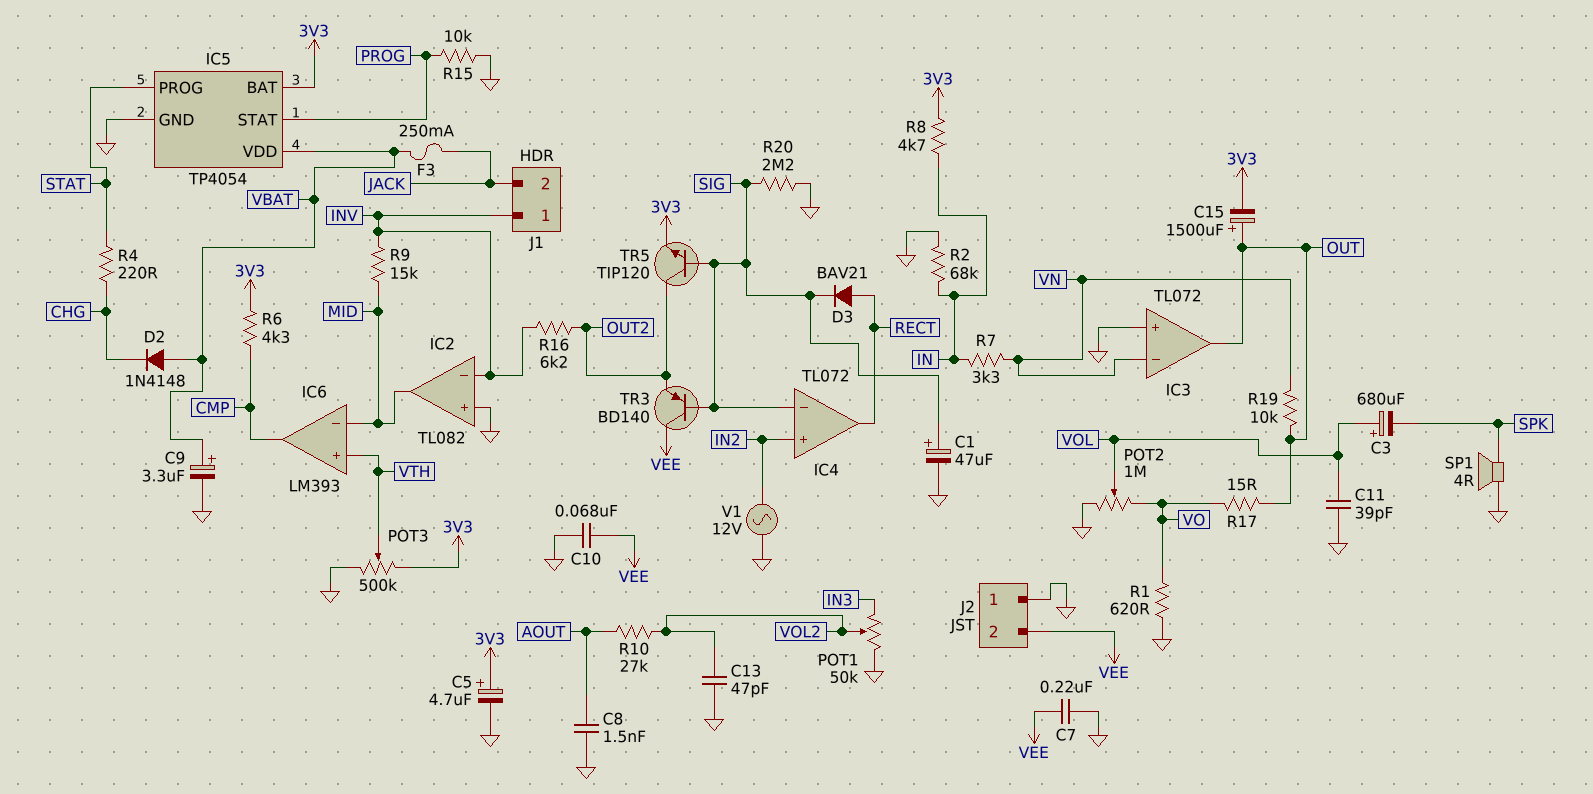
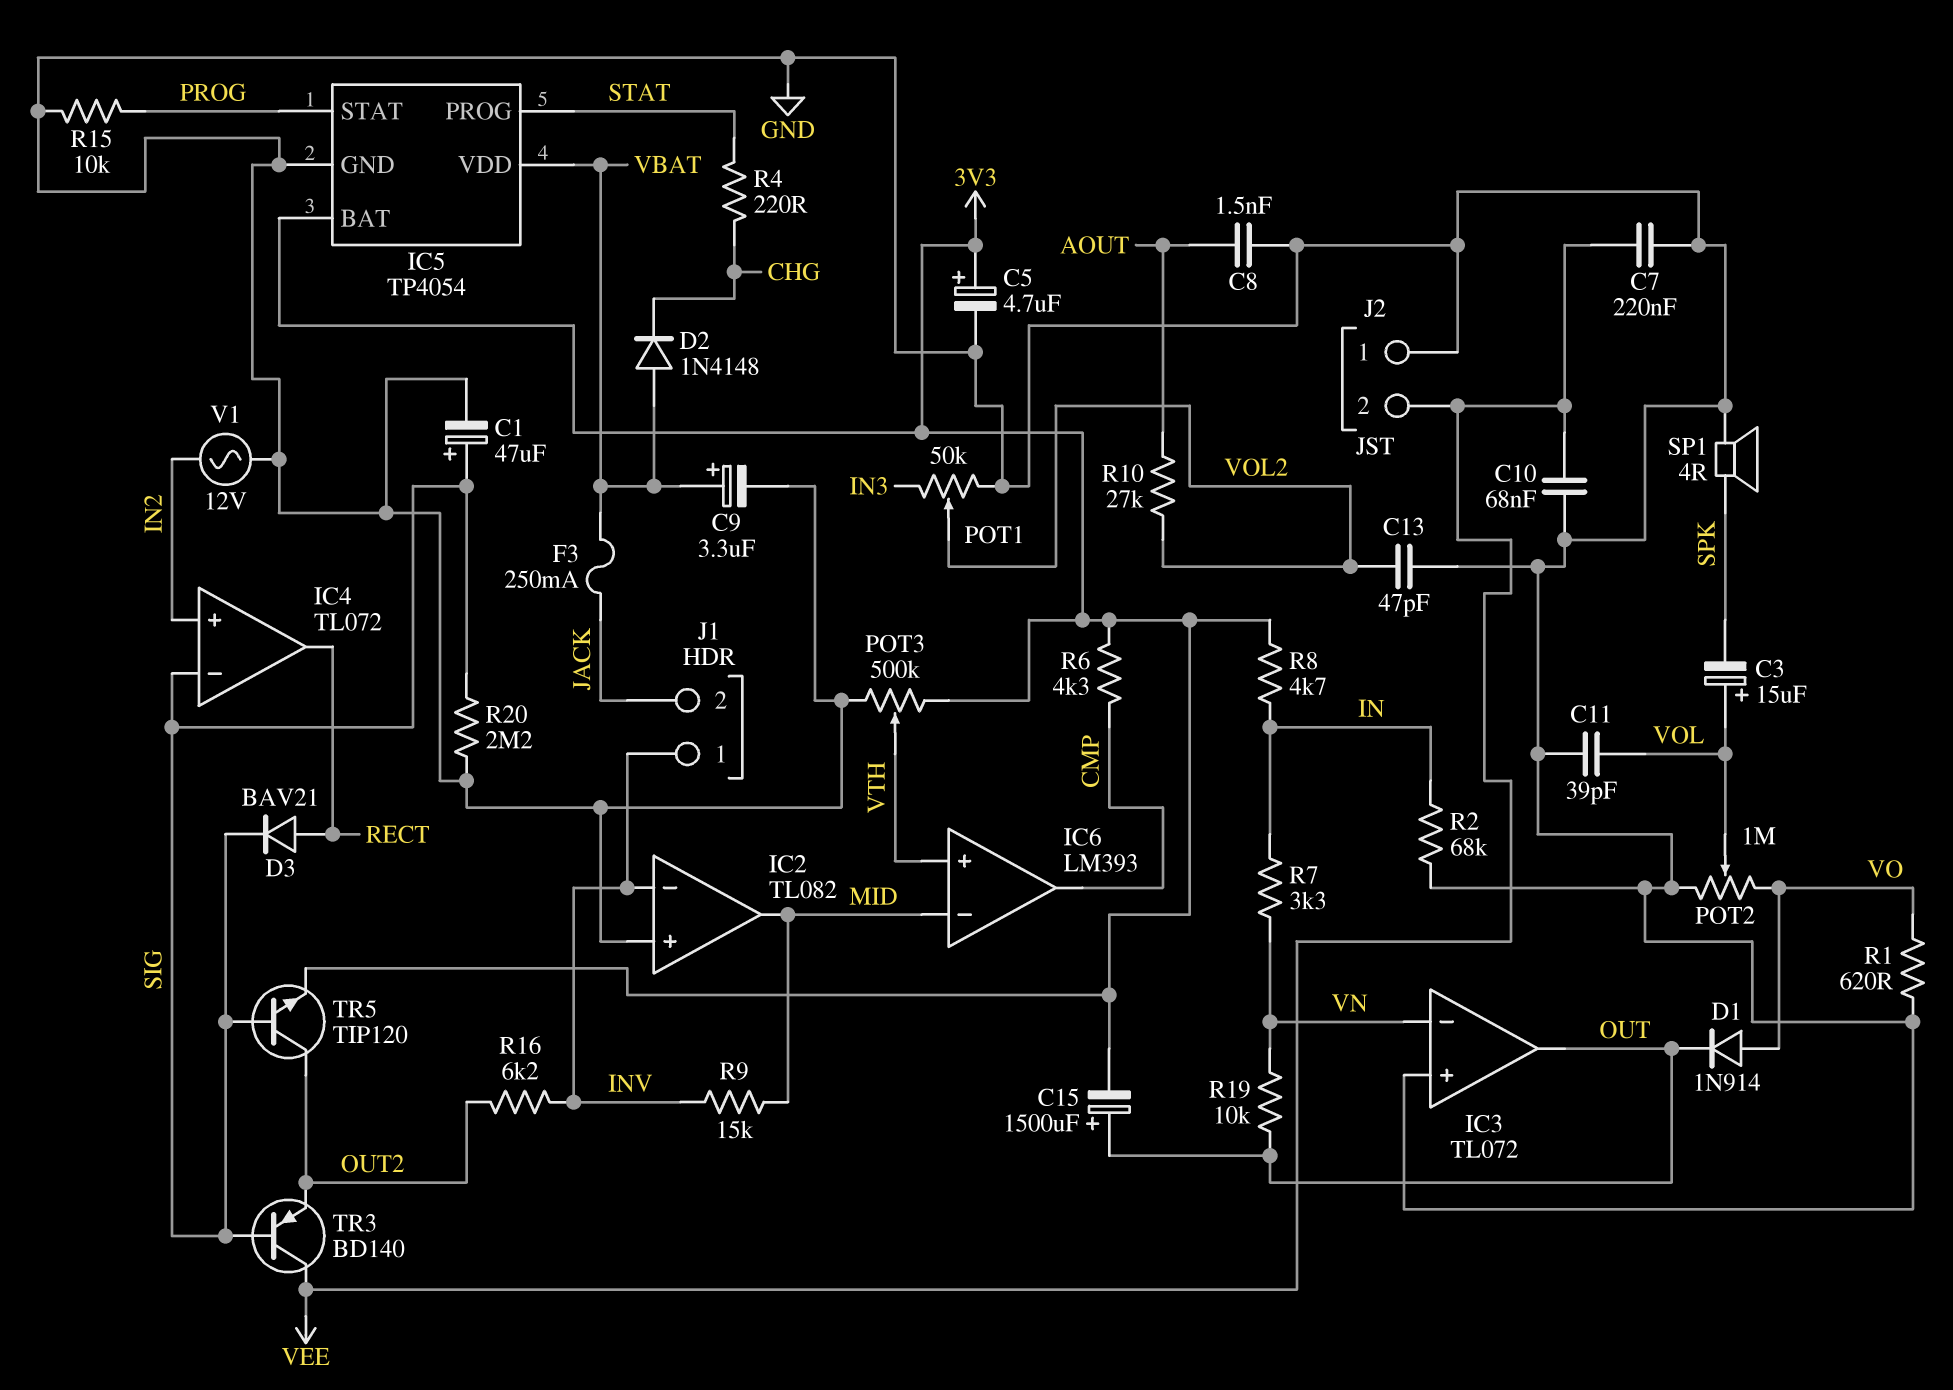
C3: 680uF (plus VOL, minus SPK) -> 15uF (plus VOL, minus SPK)
D1: none -> diode 1N914 (A VO, K OUT)
R17: 15 (OUT, VO) -> none

